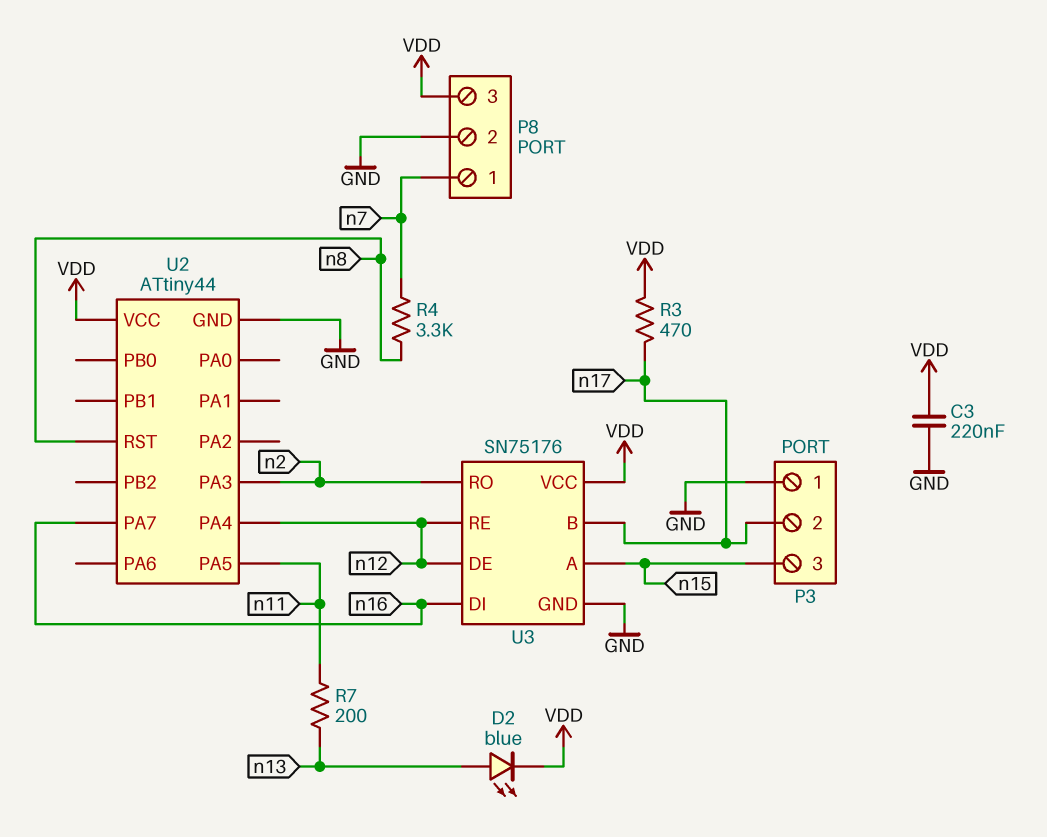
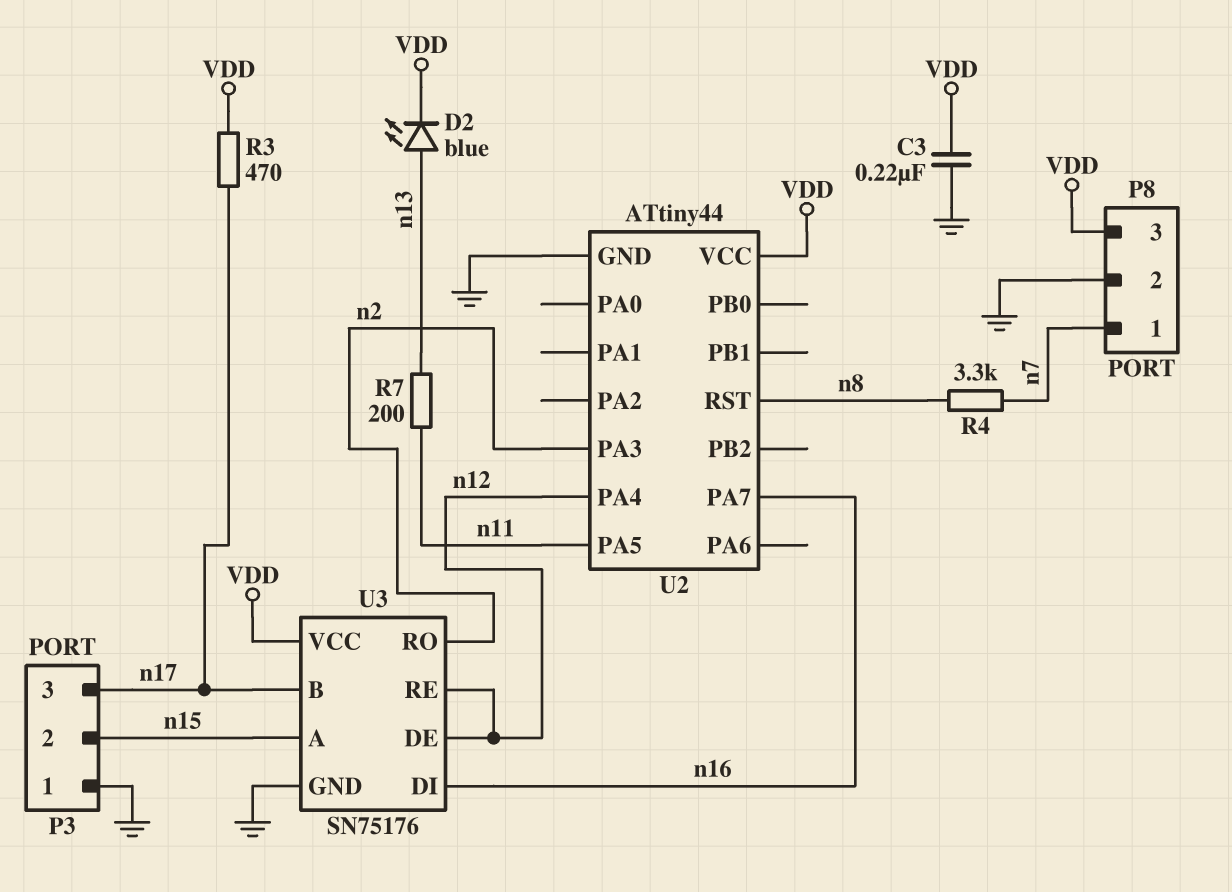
P3 pin 2: n17 -> n15
P3 pin 3: n15 -> n17

